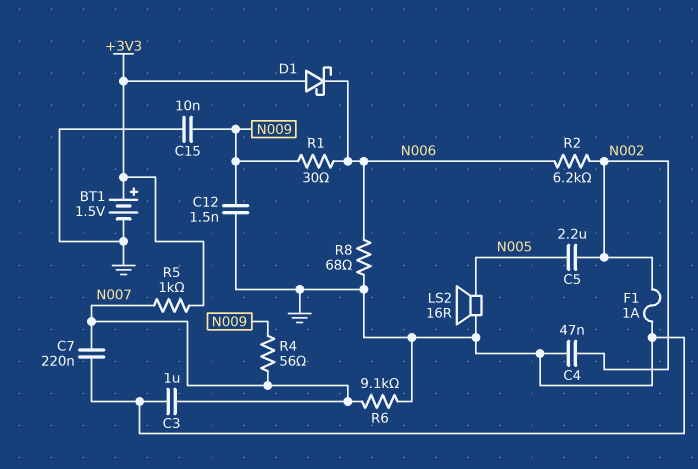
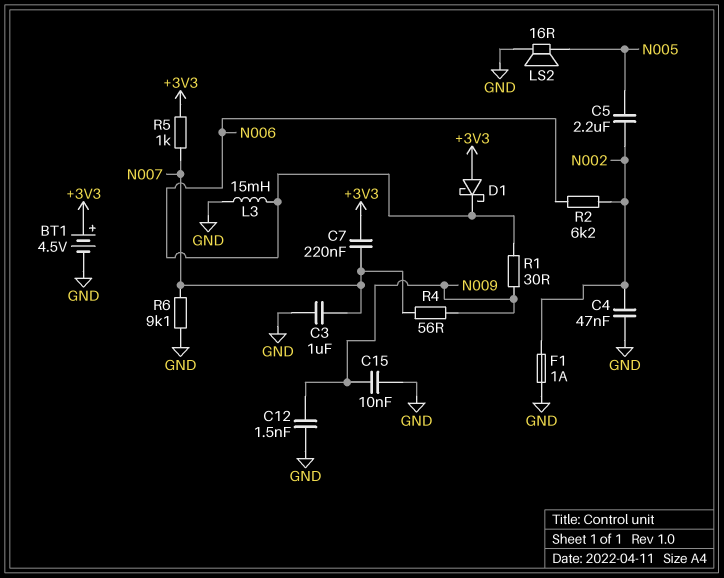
BT1: 1.5V (plus +3V3, minus GND) -> 4.5V (plus +3V3, minus GND)
C7: 220nF (GND, N007) -> 220nF (+3V3, N007)
L3: none -> 15mH (GND, N006)
R8: 68 (GND, N006) -> none

